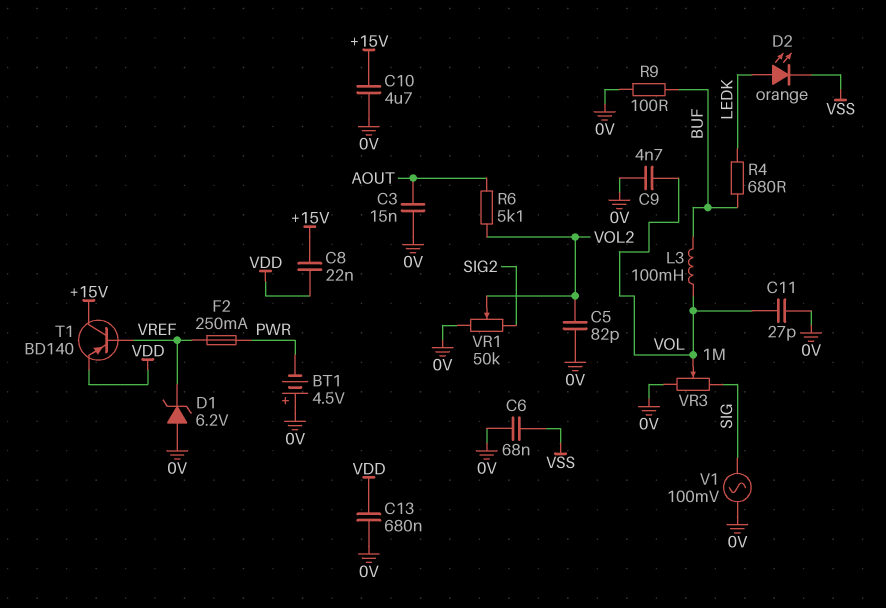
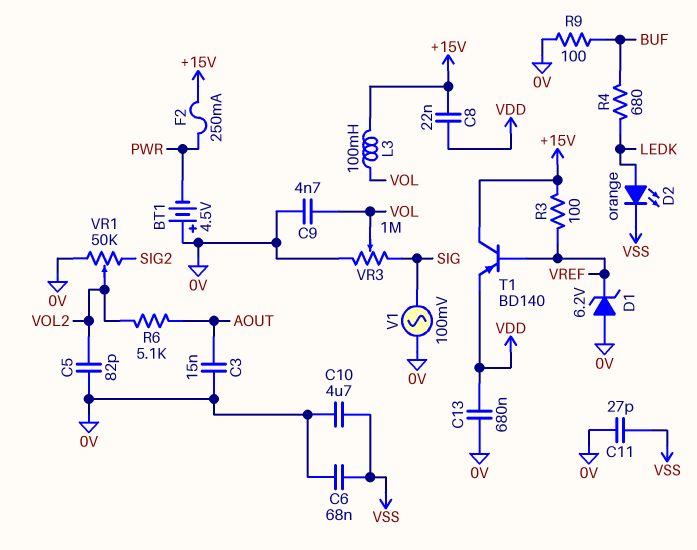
C10: 4.7uF (+15V, 0V) -> 4.7uF (0V, VSS)
C11: 27pF (0V, VOL) -> 27pF (0V, VSS)
F2: 250mA (PWR, VREF) -> 250mA (+15V, PWR)
L3: 100mH (BUF, VOL) -> 100mH (+15V, VOL)
R3: none -> 100 (+15V, VREF)

